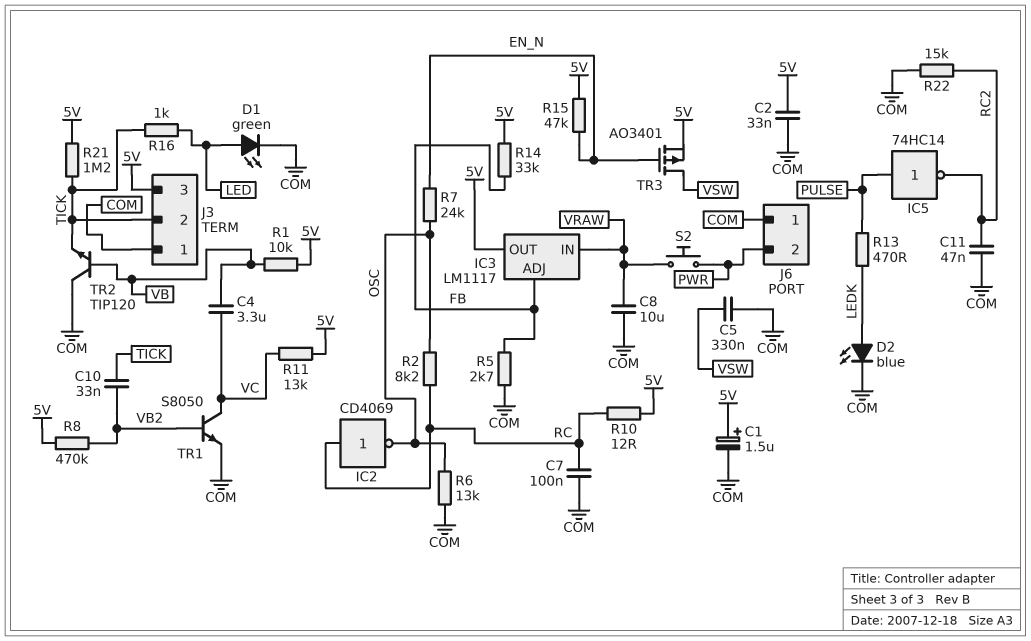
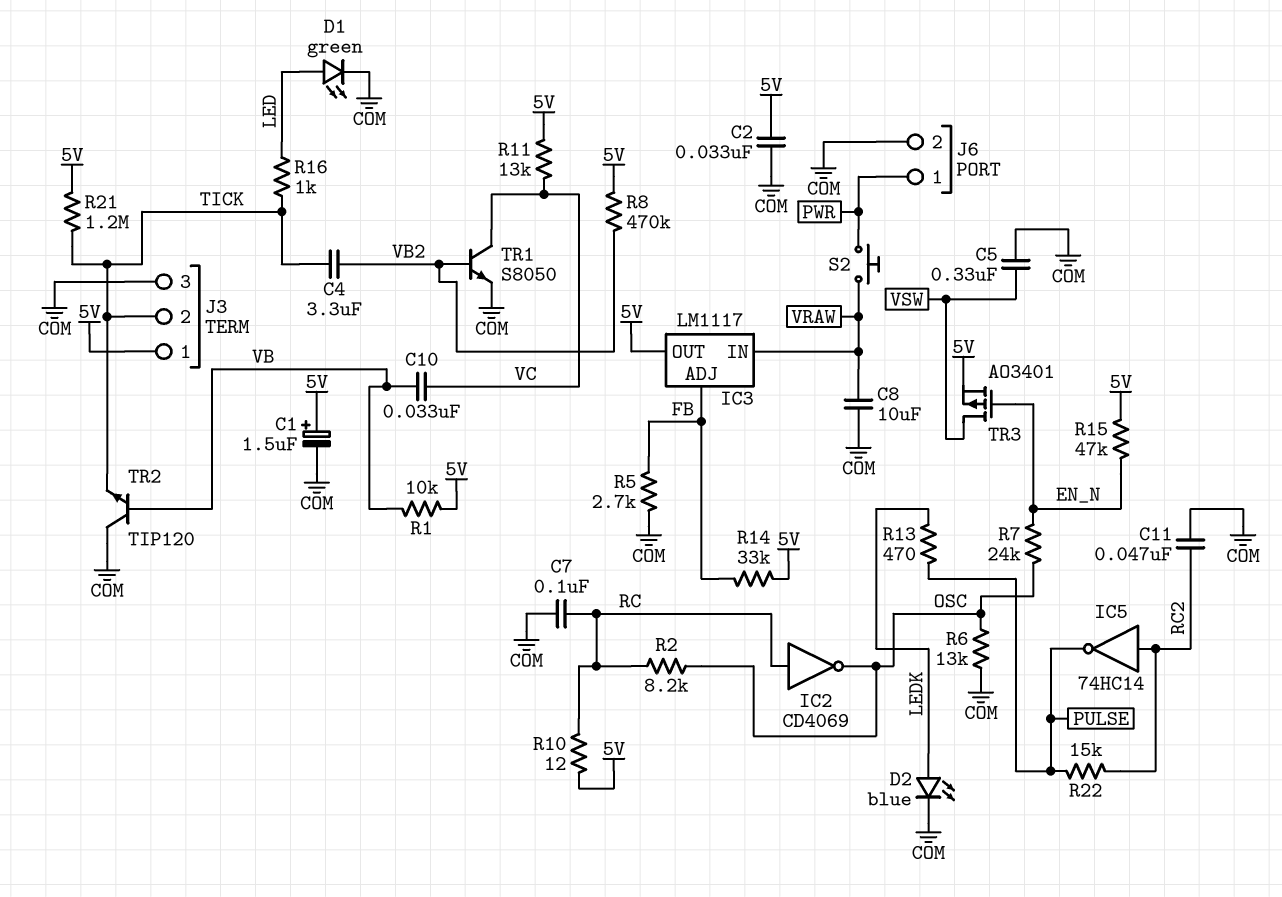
C4: 3.3uF (VB, VC) -> 3.3uF (TICK, VB2)
C10: 33nF (TICK, VB2) -> 33nF (VB, VC)
IC5: NOT 74HC14 (in PULSE, out RC2) -> NOT 74HC14 (in RC2, out PULSE)
J3 pin 1: COM -> 5V
J3 pin 3: 5V -> COM
J6 pin 1: COM -> PWR
J6 pin 2: PWR -> COM
R22: 15k (COM, RC2) -> 15k (PULSE, RC2)

